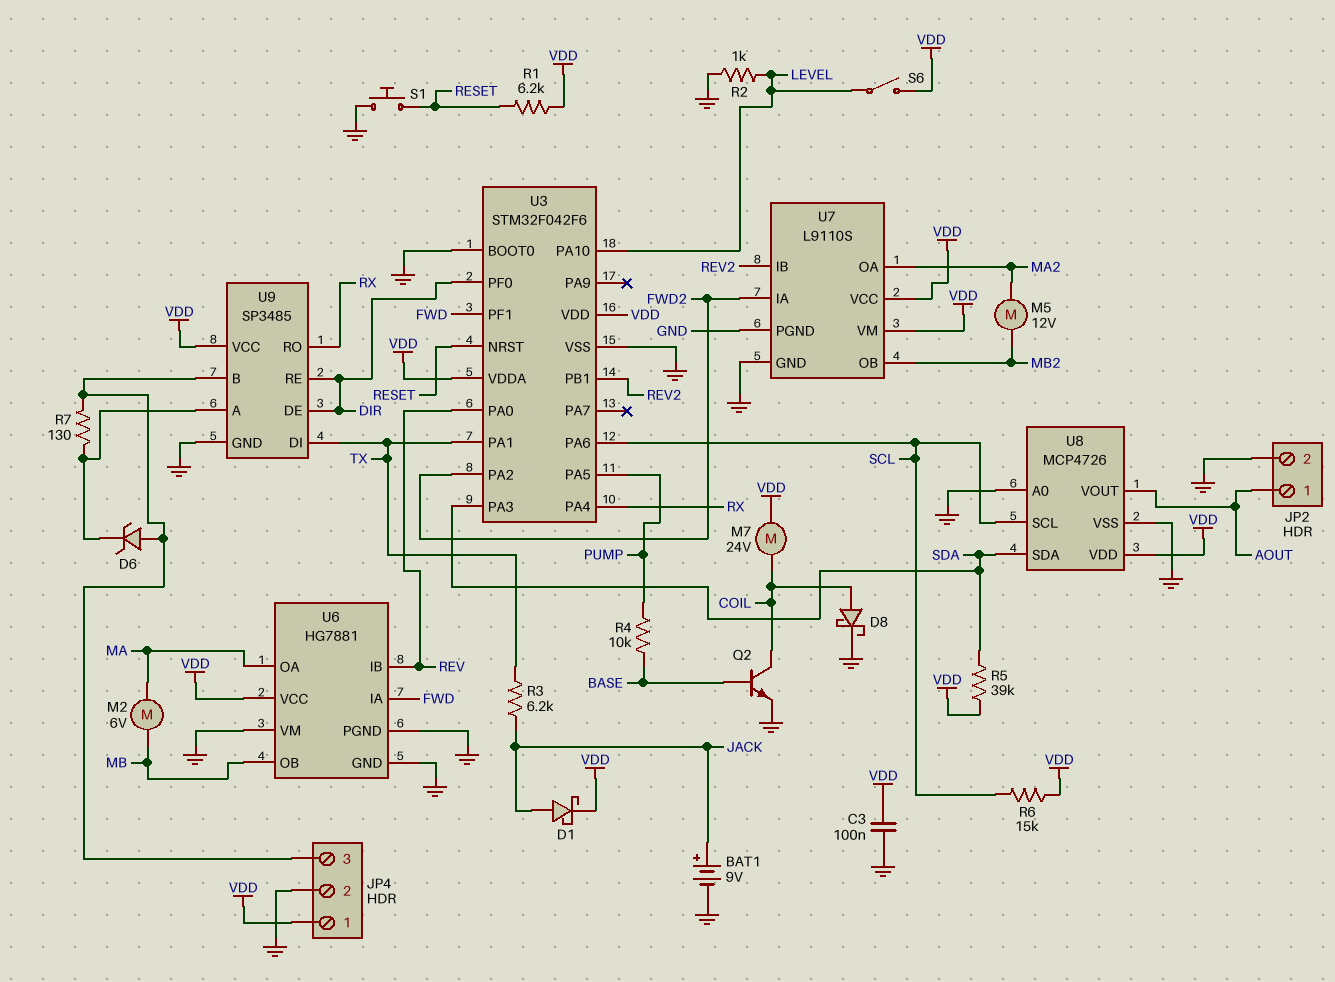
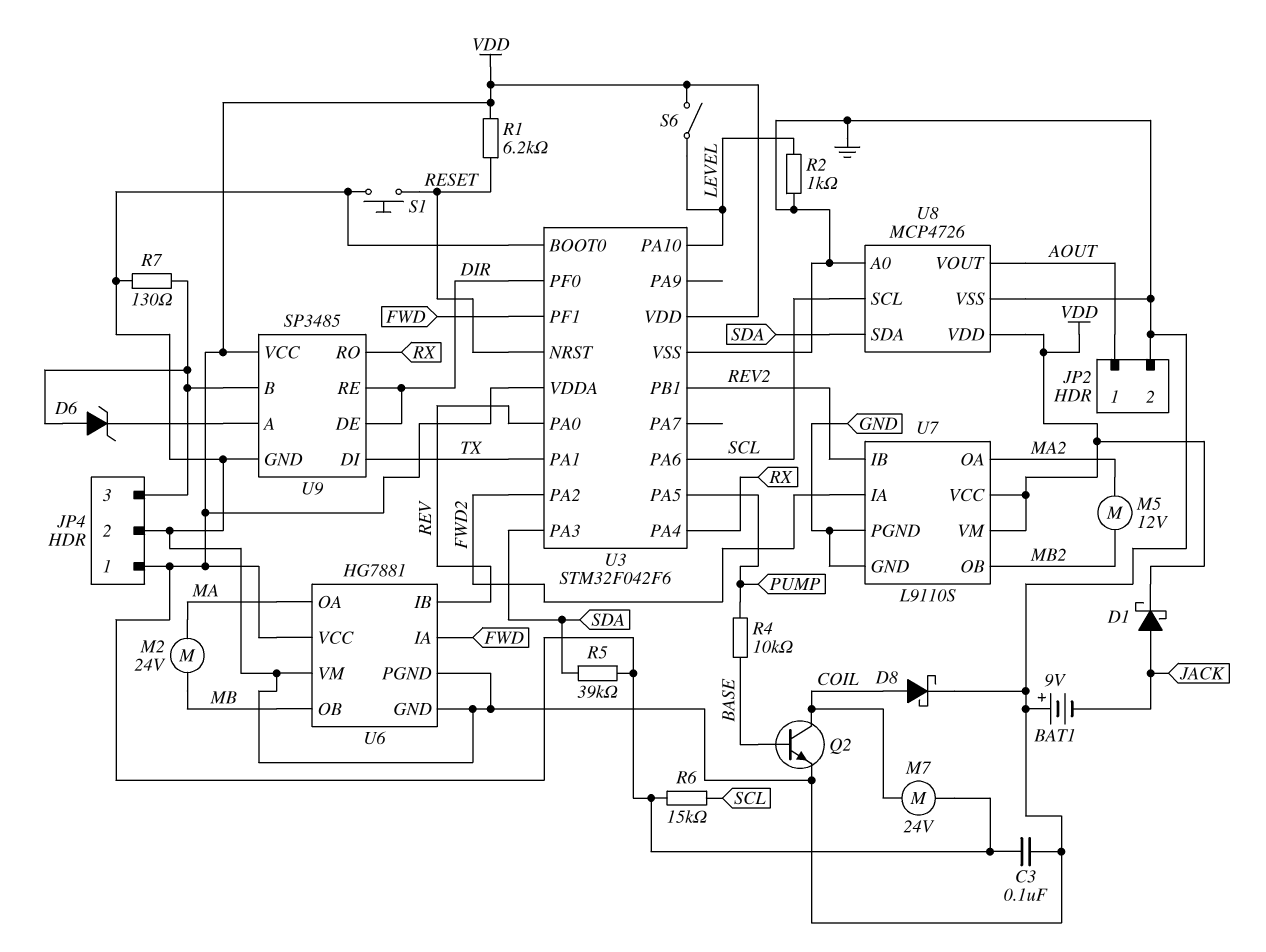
BAT1: 9V (plus JACK, minus GND) -> 9V (plus GND, minus JACK)
M2: motor 6V (MA, MB) -> motor 24V (MA, MB)
R3: 6.2k (JACK, TX) -> none
R7: 130 (JP4/3, U9/A) -> 130 (GND, JP4/3)

